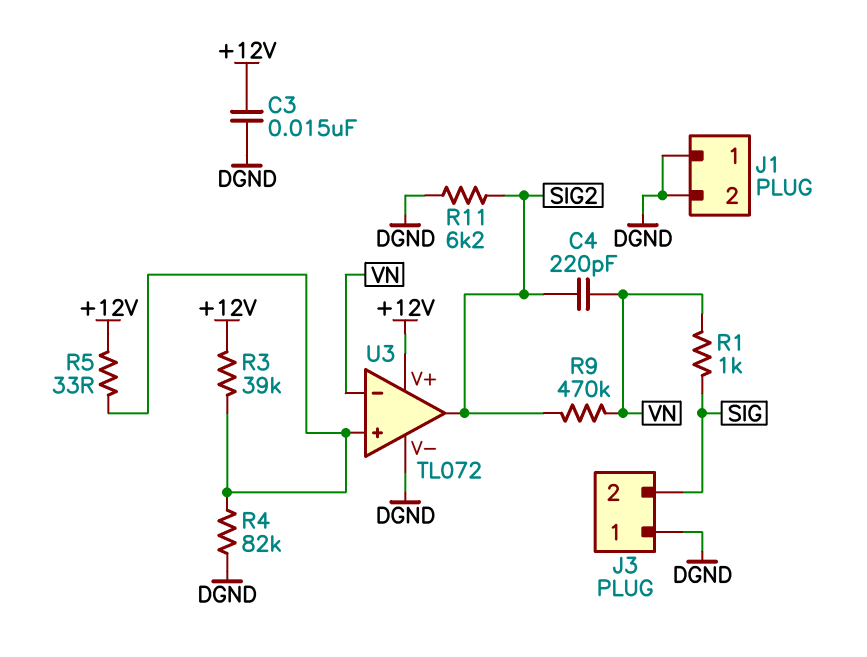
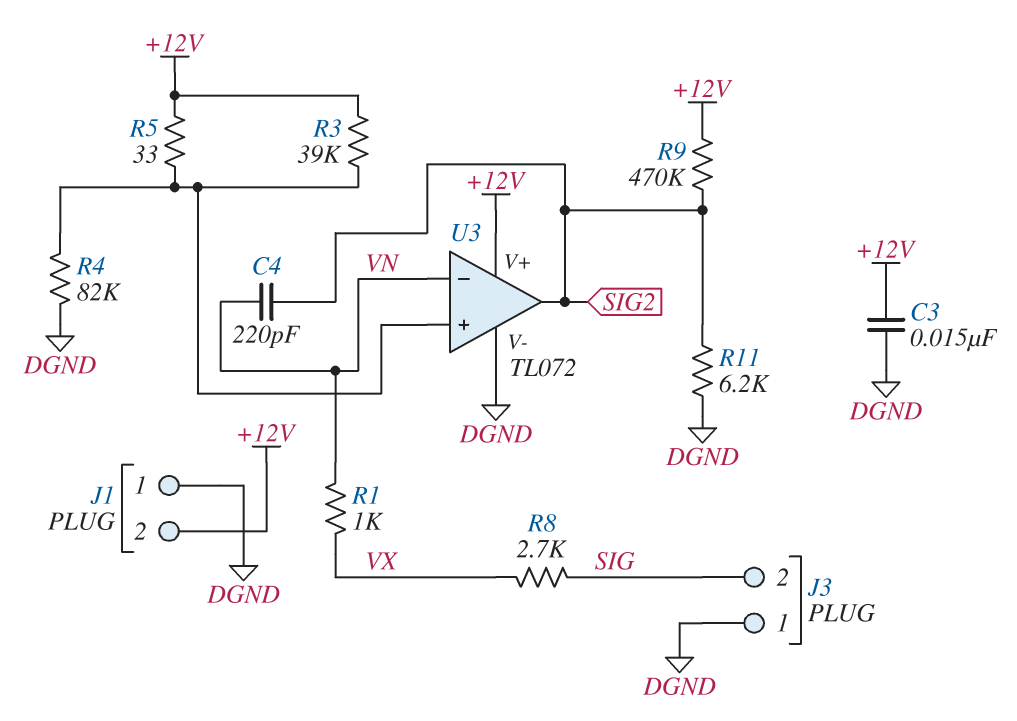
J1 pin 2: DGND -> +12V
R1: 1k (SIG, VN) -> 1k (VN, VX)
R8: none -> 2.7k (SIG, VX)
R9: 470k (SIG2, VN) -> 470k (+12V, SIG2)

